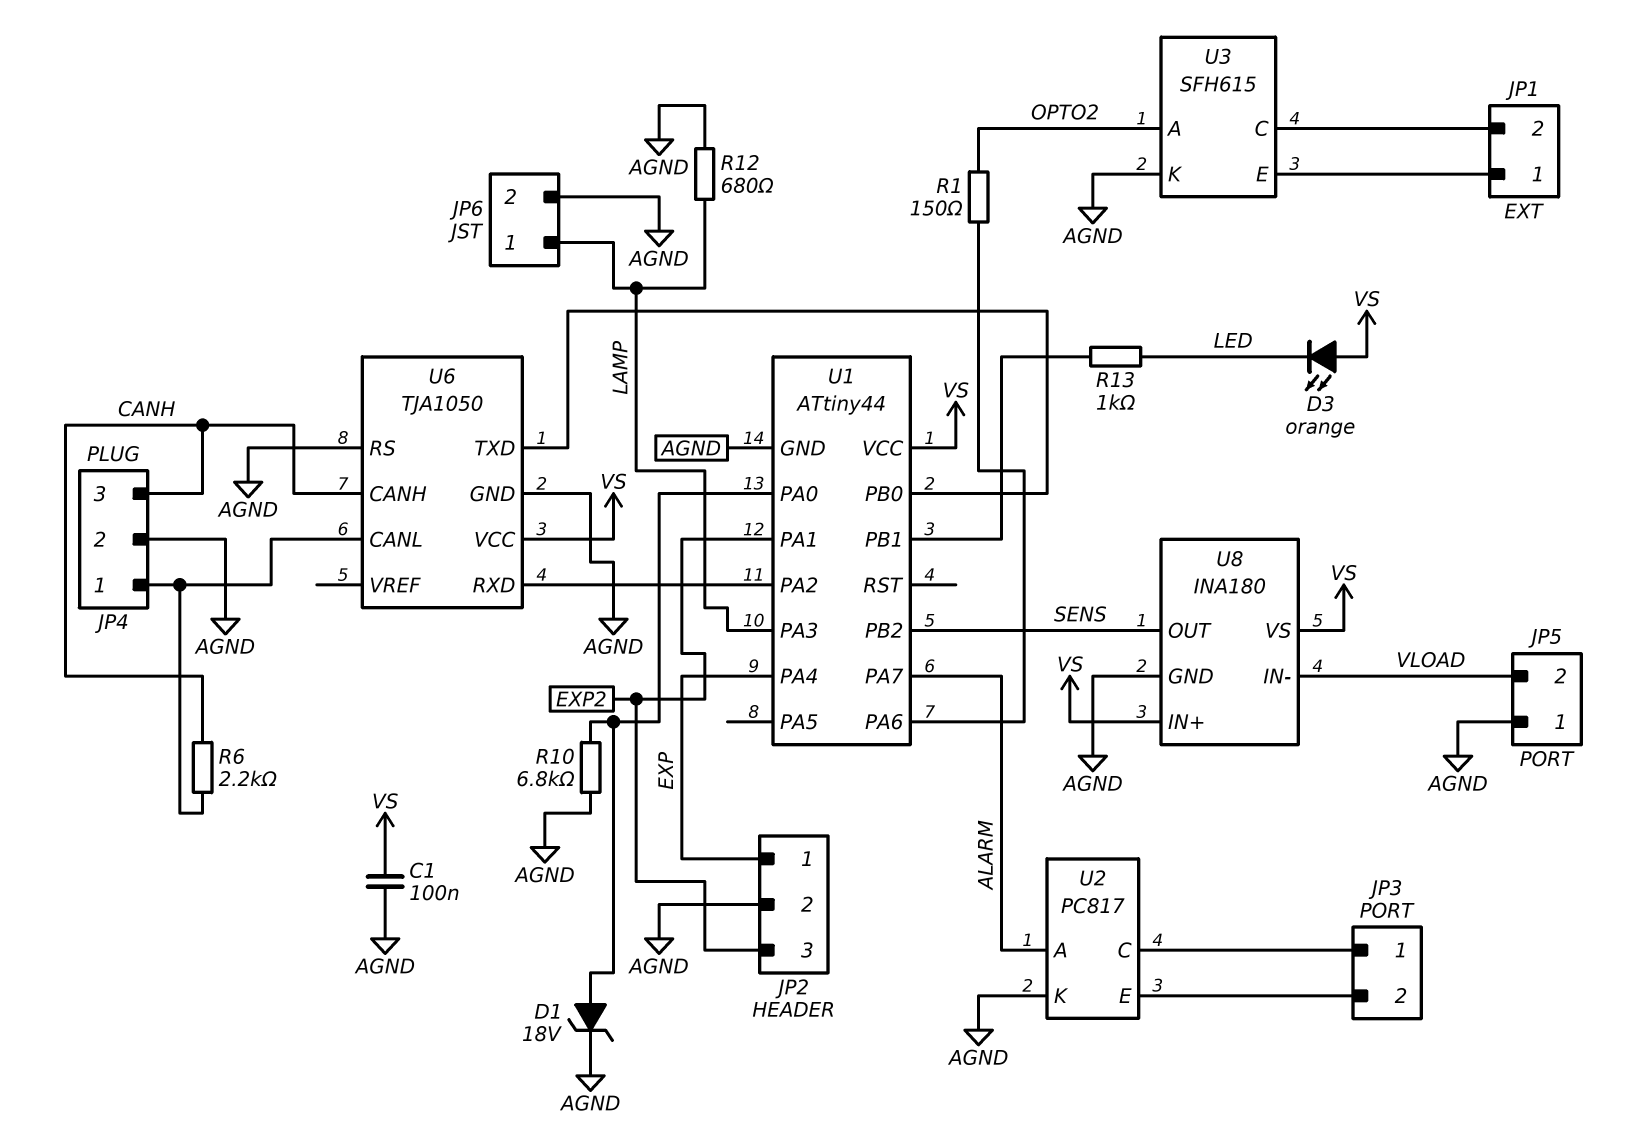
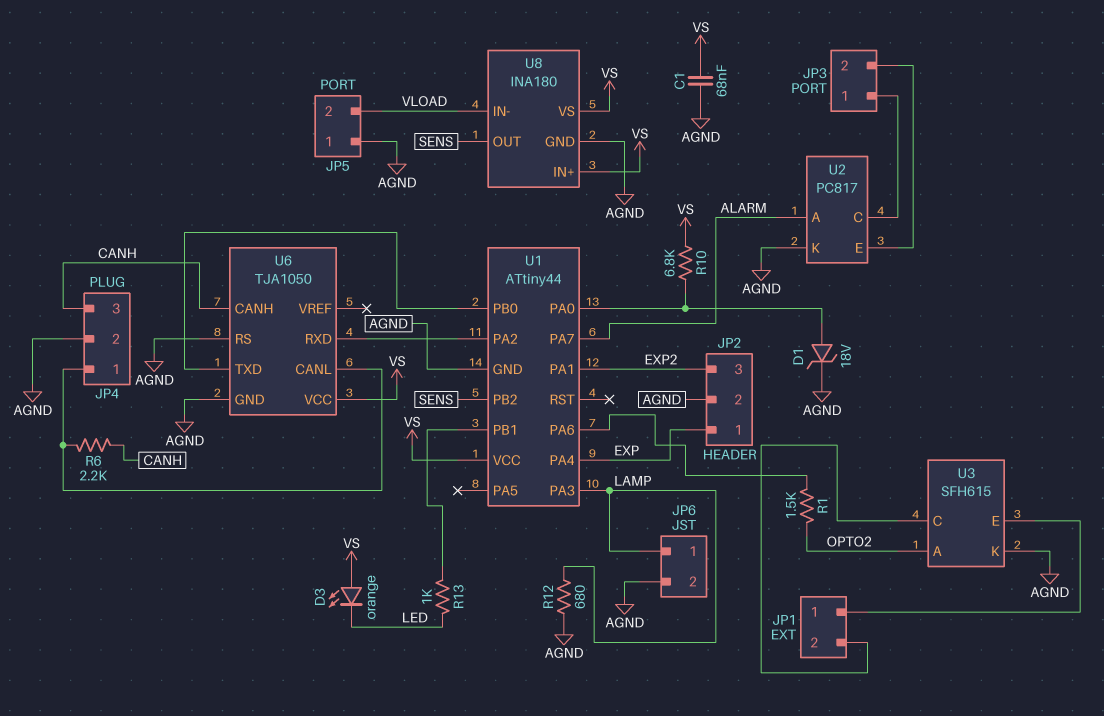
C1: 100nF (AGND, VS) -> 68nF (AGND, VS)
R1: 150 (OPTO2, U1/PA6) -> 1.5k (OPTO2, U1/PA6)
R10: 6.8k (AGND, U1/PA0) -> 6.8k (U1/PA0, VS)

